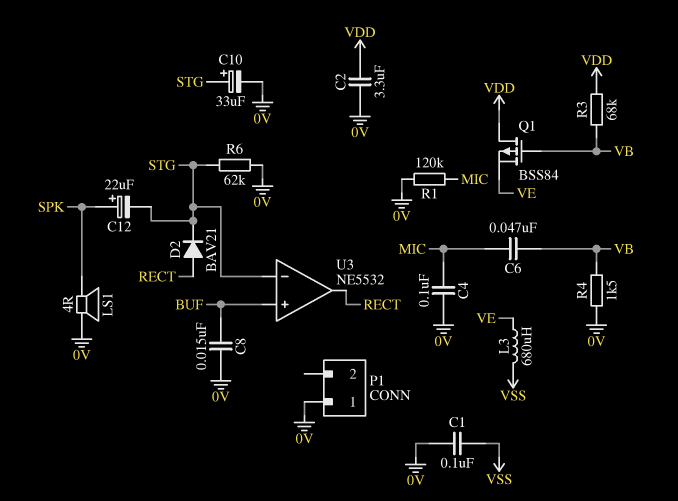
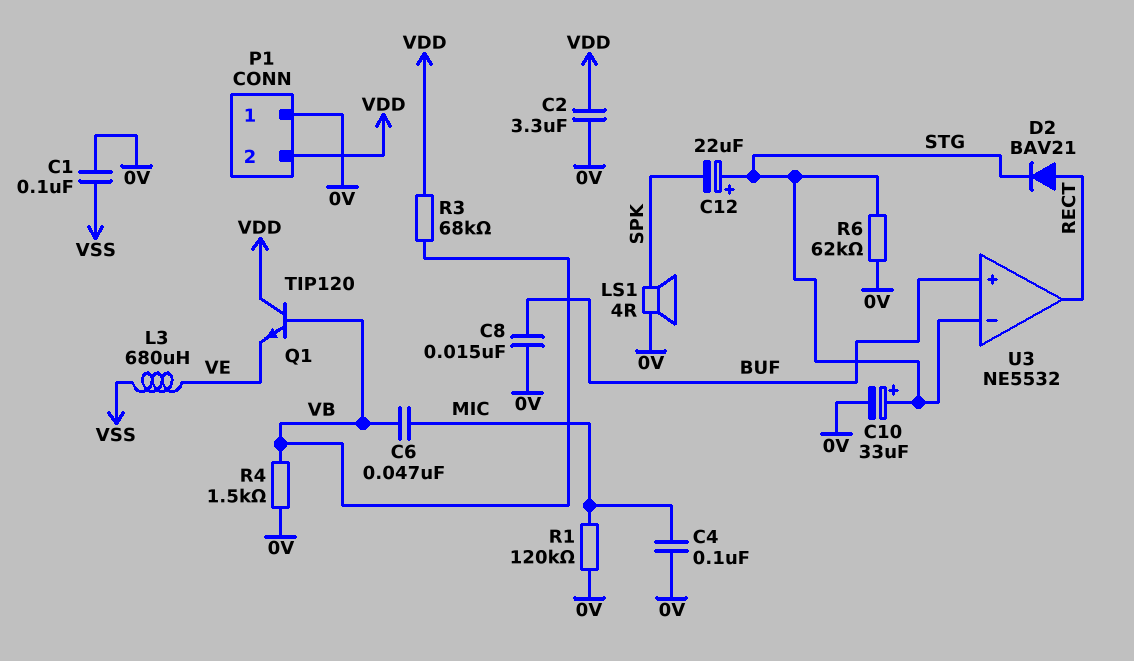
C12: 22uF (plus SPK, minus STG) -> 22uF (plus STG, minus SPK)
P1 pin 2: none -> VDD
Q1: PMOS BSS84 (G VB, D VDD, S VE) -> NPN TIP120 (B VB, C VDD, E VE)

